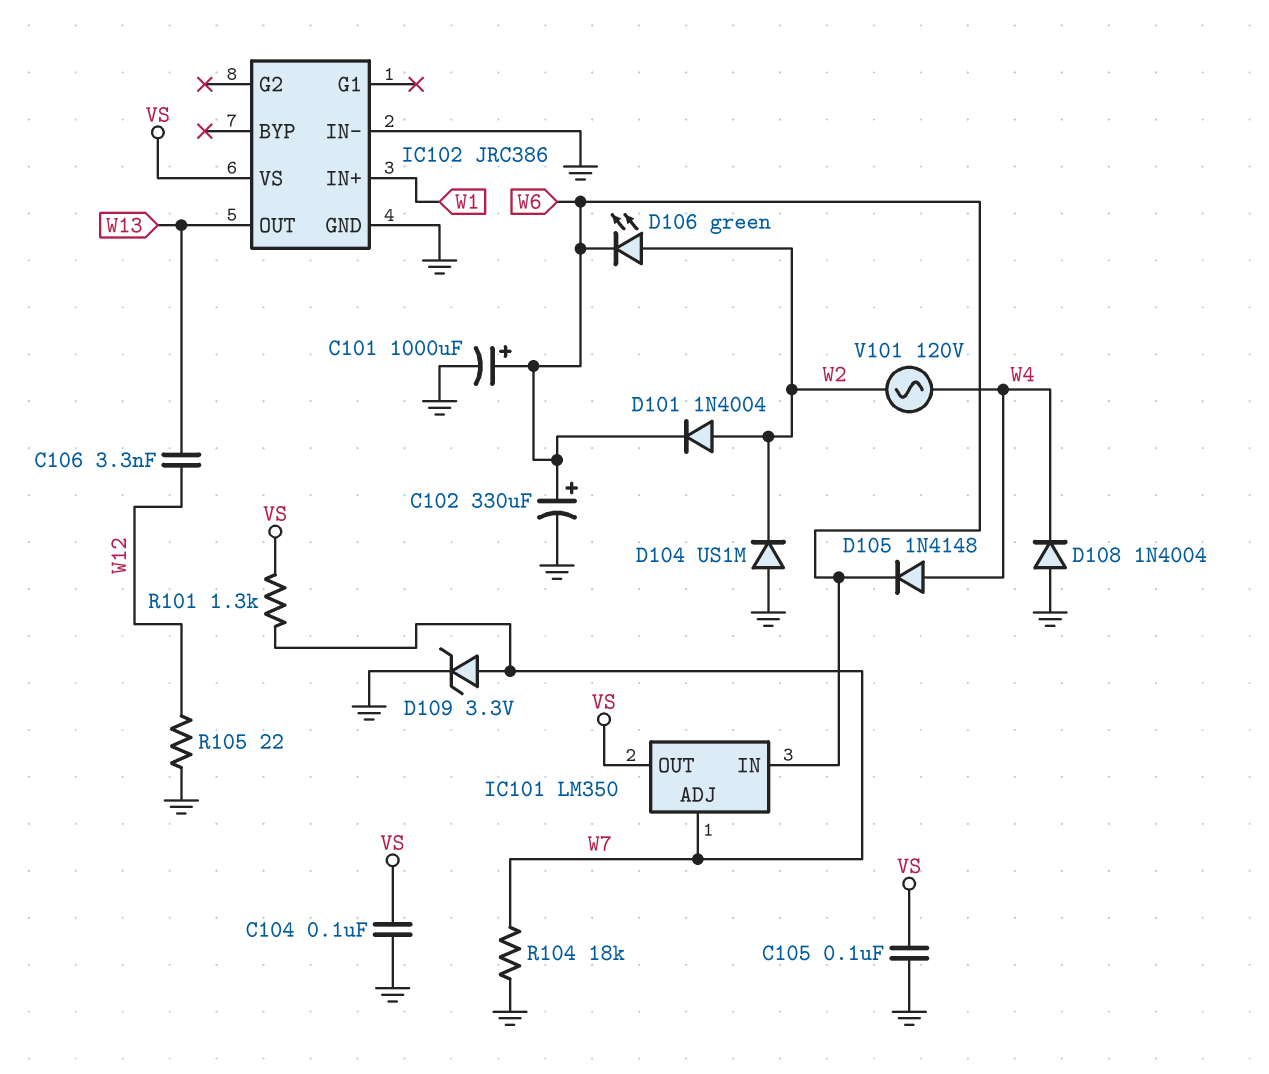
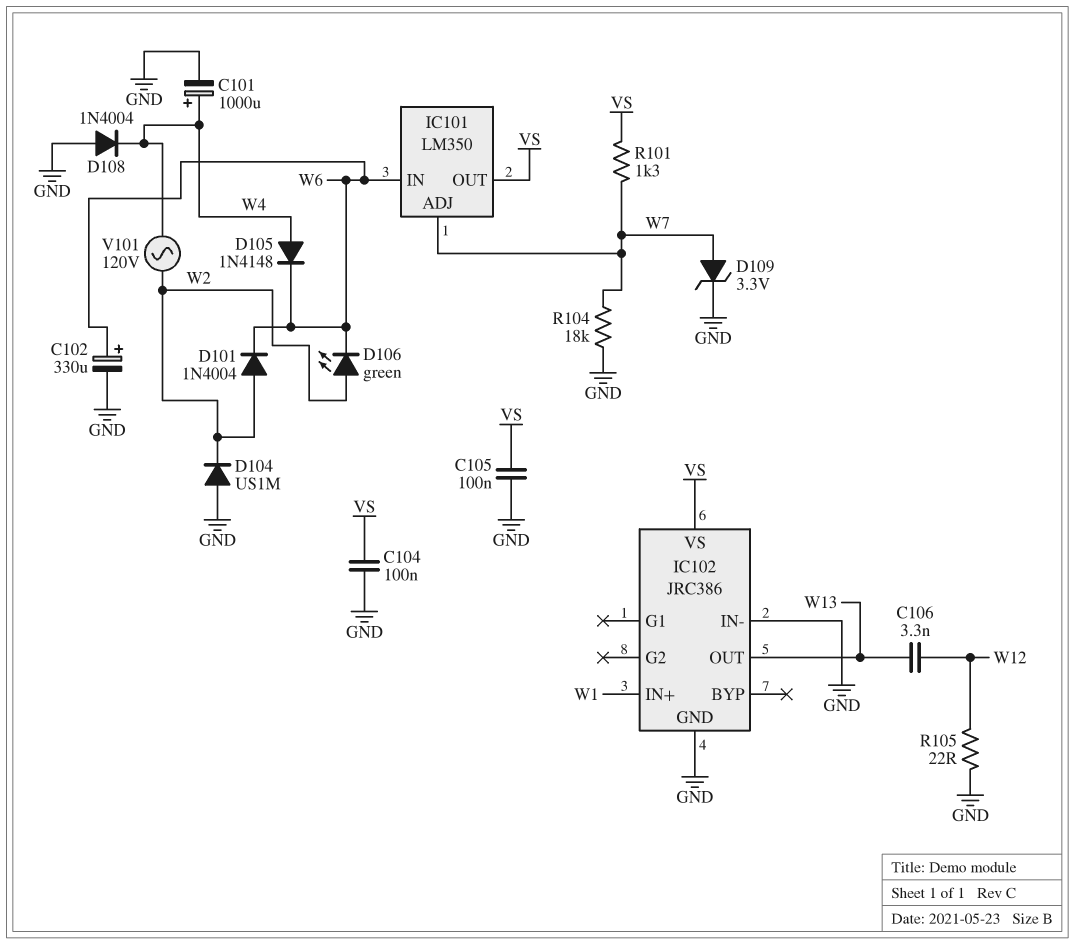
C101: 1000uF (plus W6, minus GND) -> 1000uF (plus W4, minus GND)

